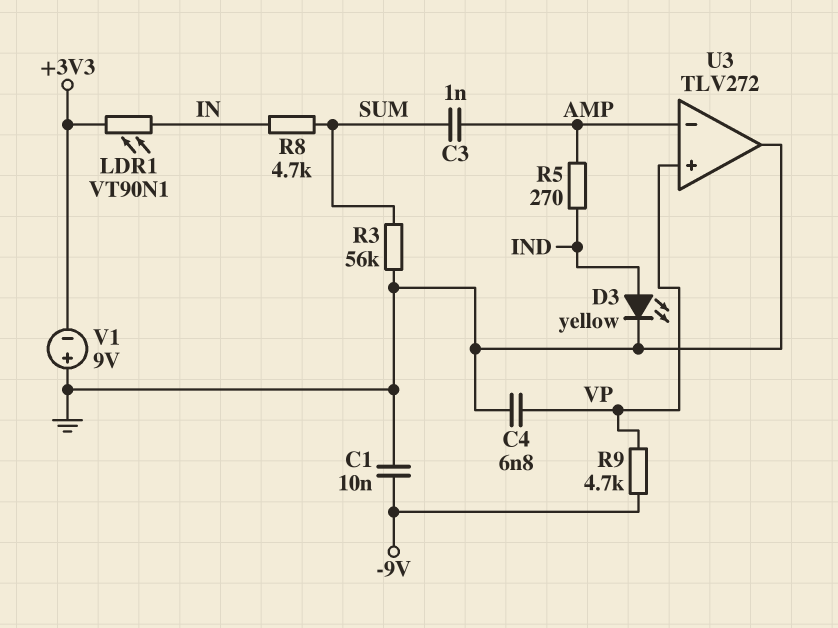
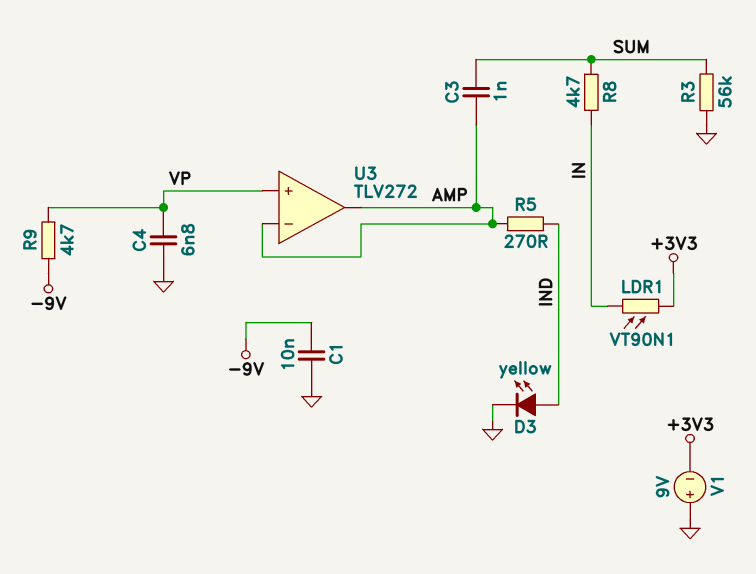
U3 pin out: GND -> AMP

